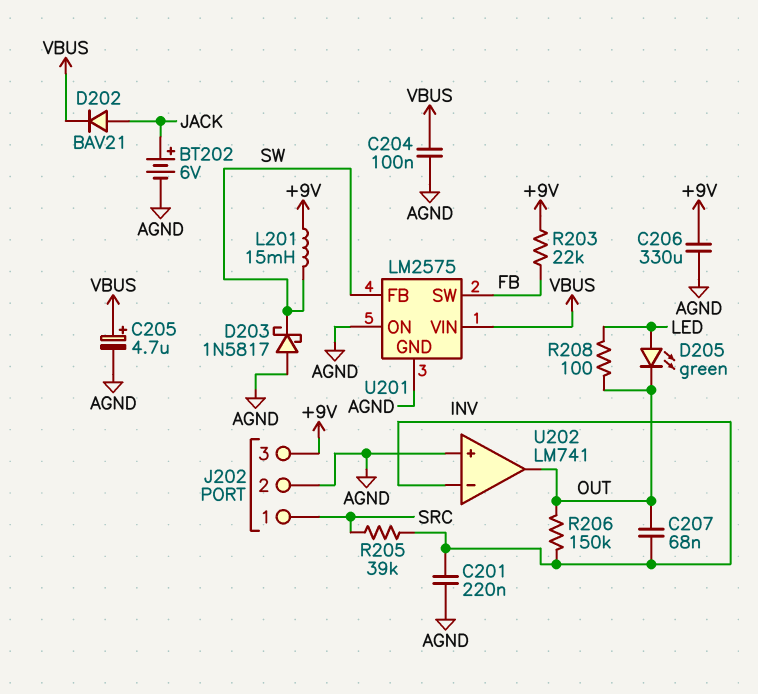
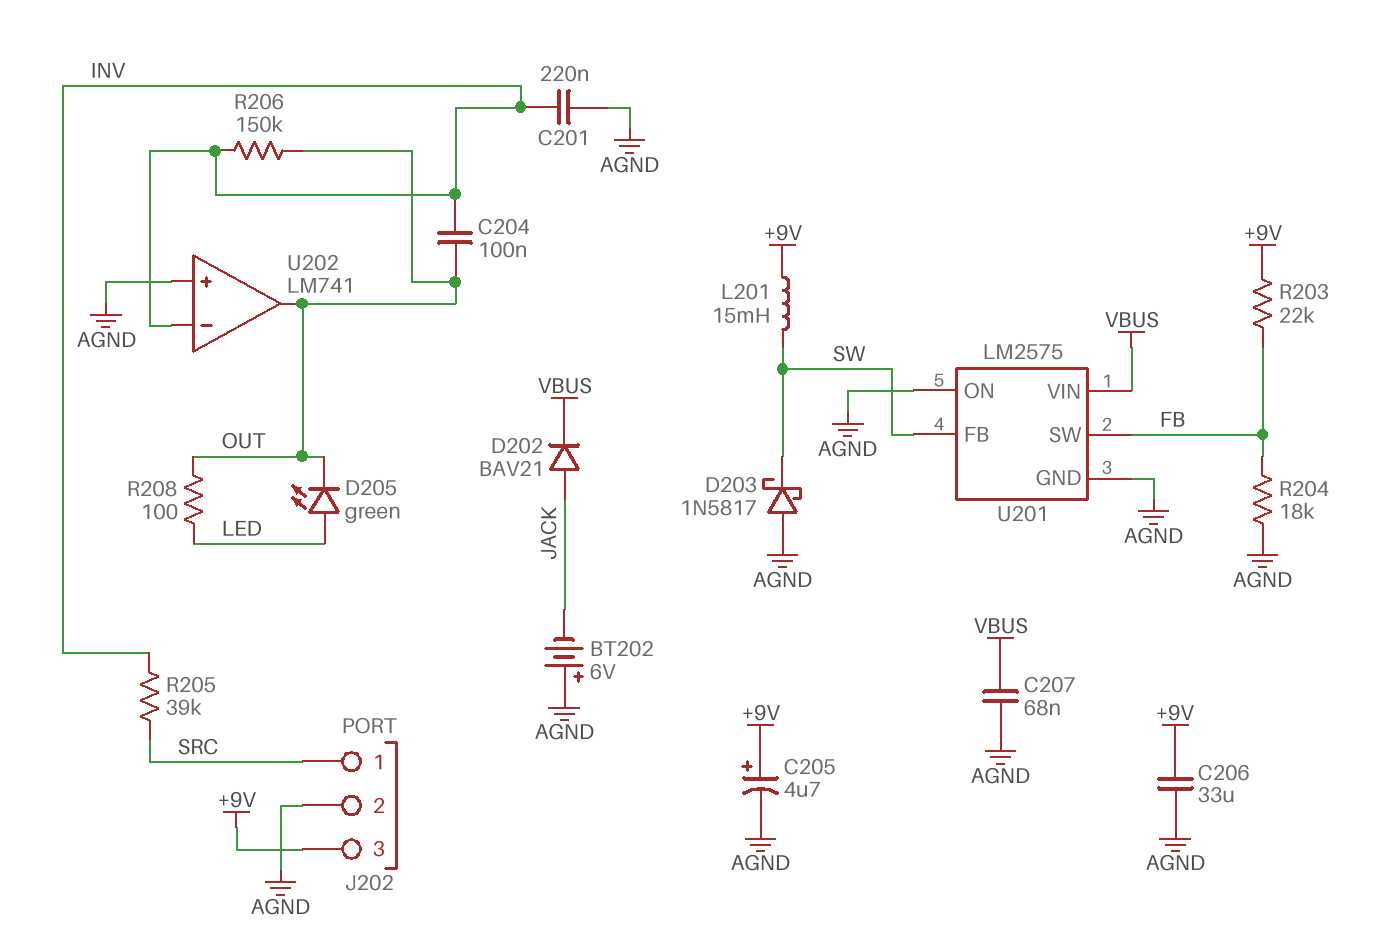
BT202: 6V (plus JACK, minus AGND) -> 6V (plus AGND, minus JACK)
C204: 100nF (AGND, VBUS) -> 100nF (INV, OUT)
C205: 4.7uF (plus VBUS, minus AGND) -> 4.7uF (plus +9V, minus AGND)
C206: 330uF (+9V, AGND) -> 33uF (+9V, AGND)
C207: 68nF (INV, OUT) -> 68nF (AGND, VBUS)
R204: none -> 18k (AGND, FB)

